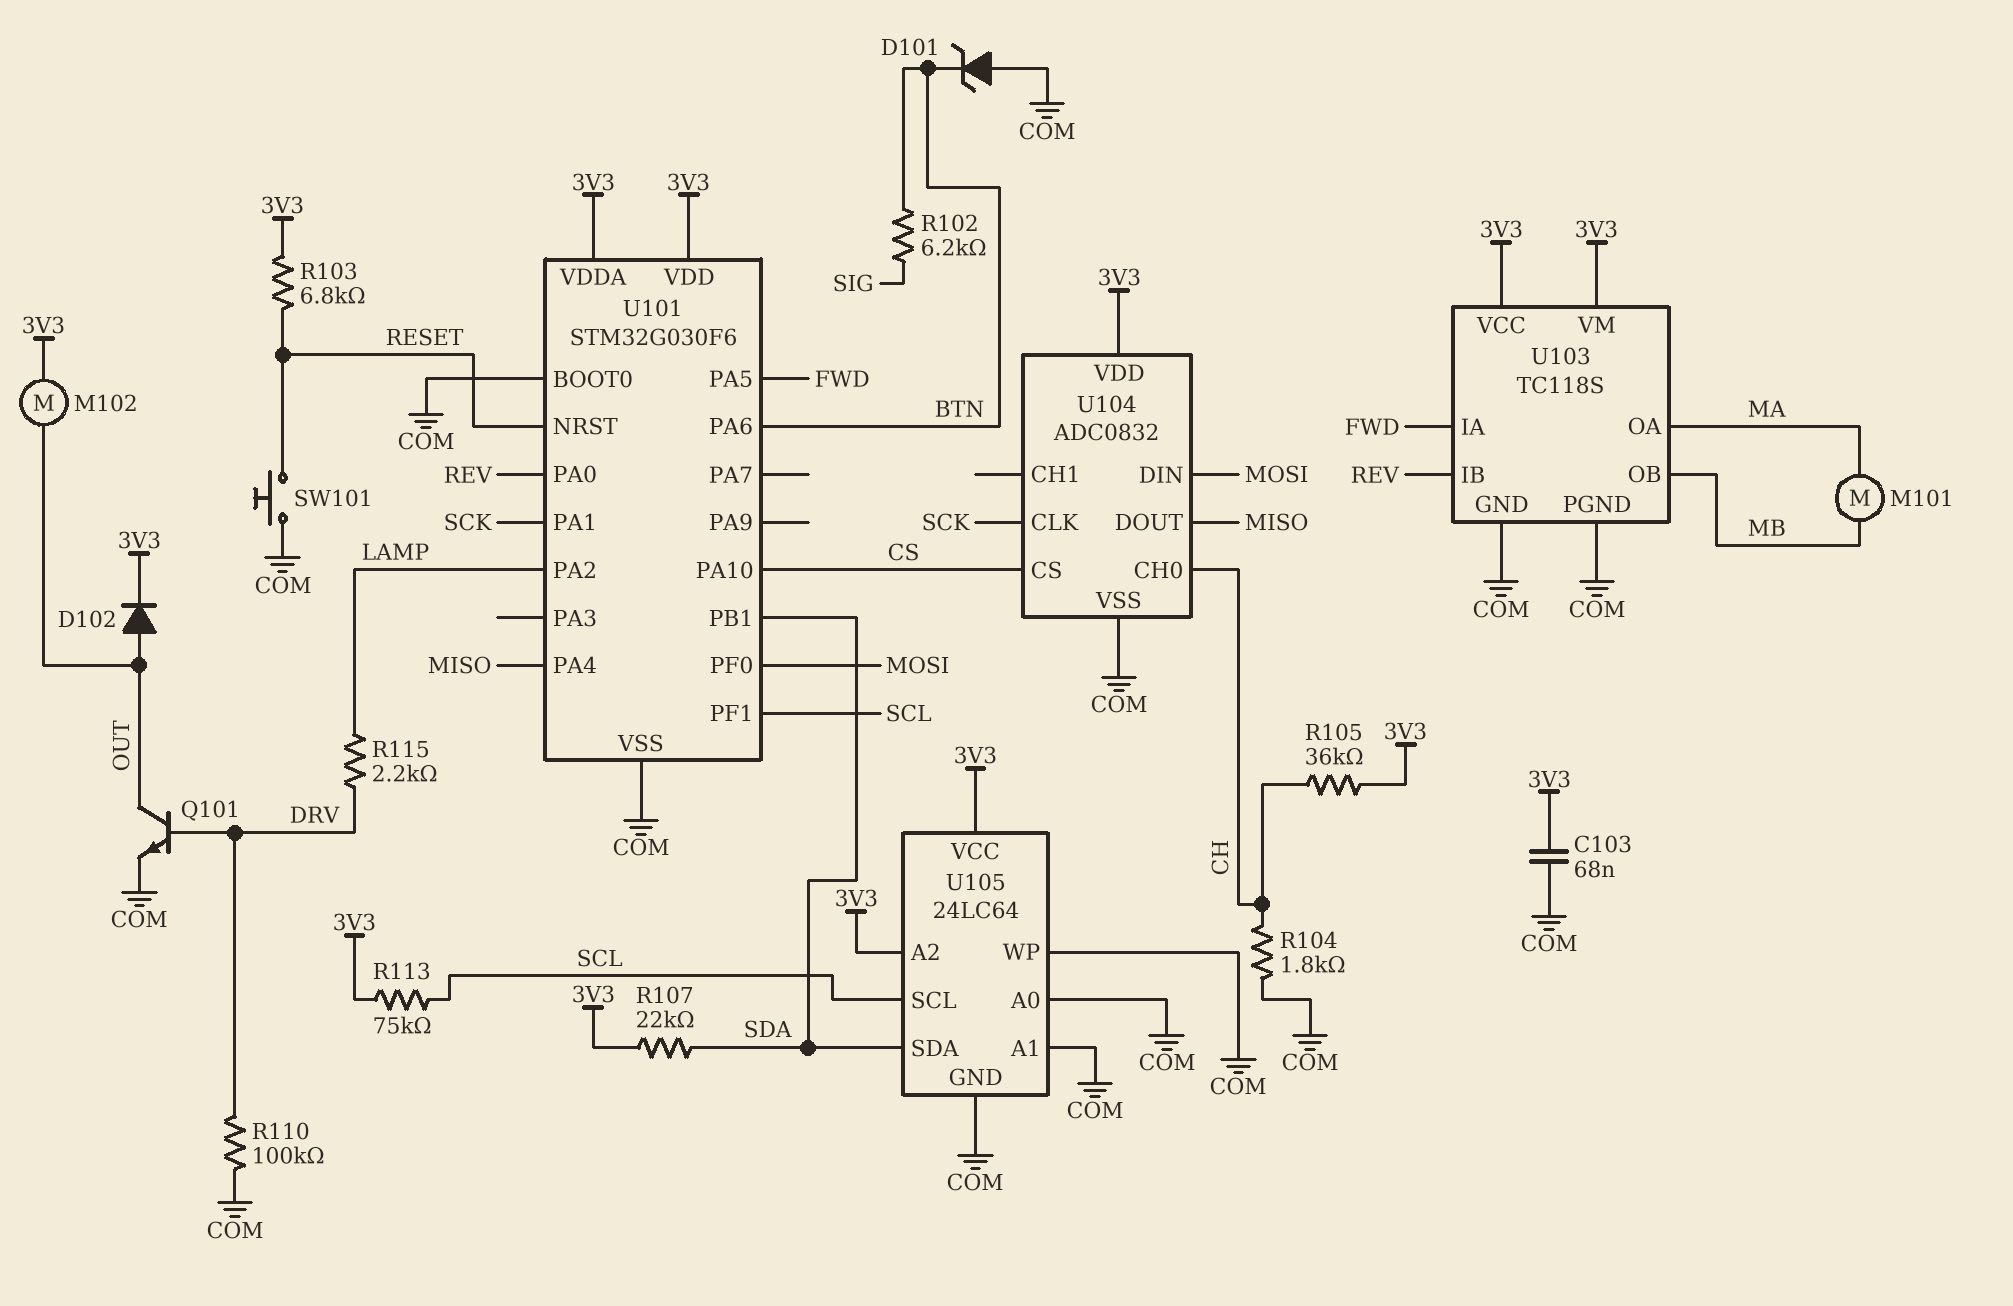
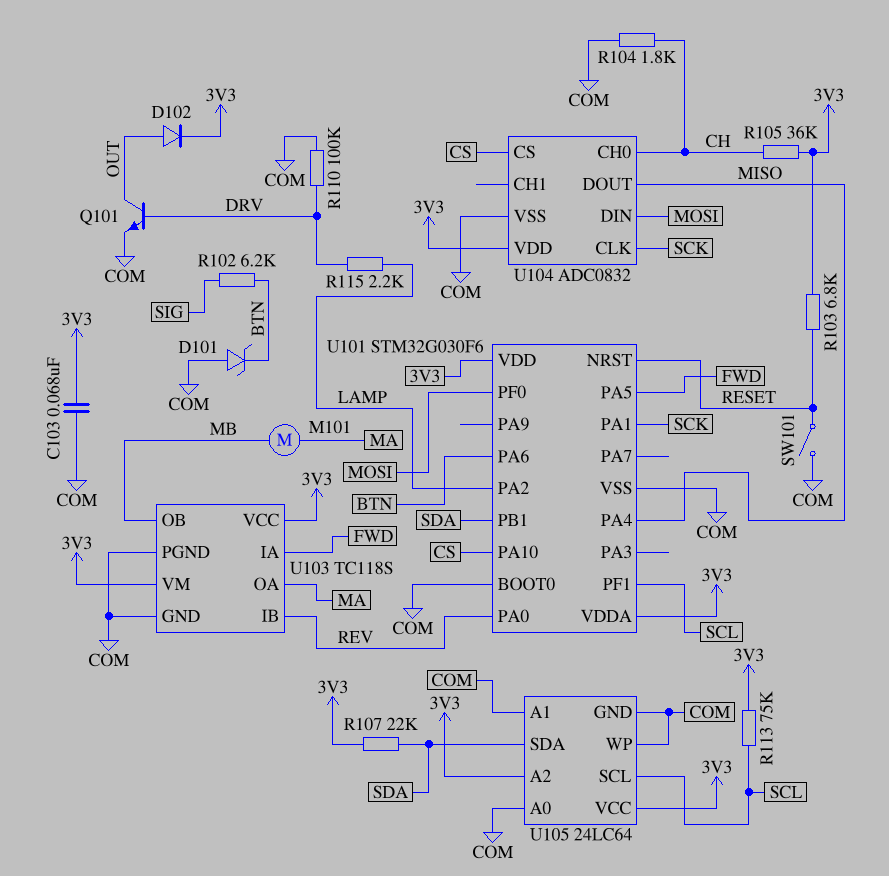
M102: motor (3V3, OUT) -> none
SW101: button (COM, RESET) -> switch (COM, RESET)

